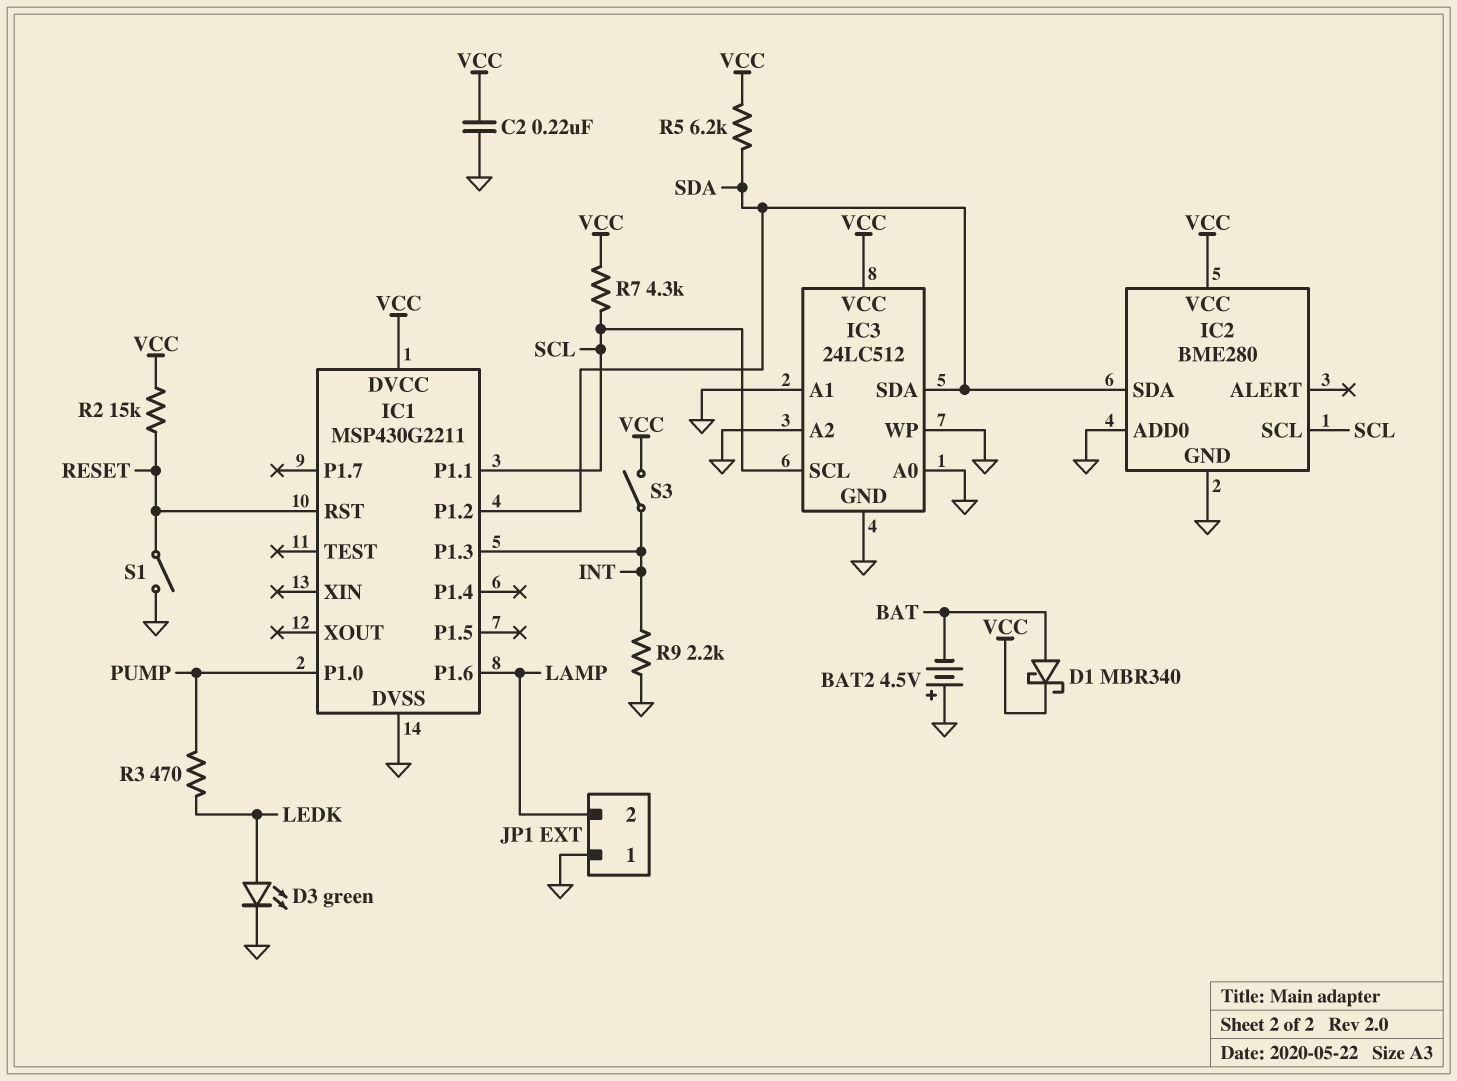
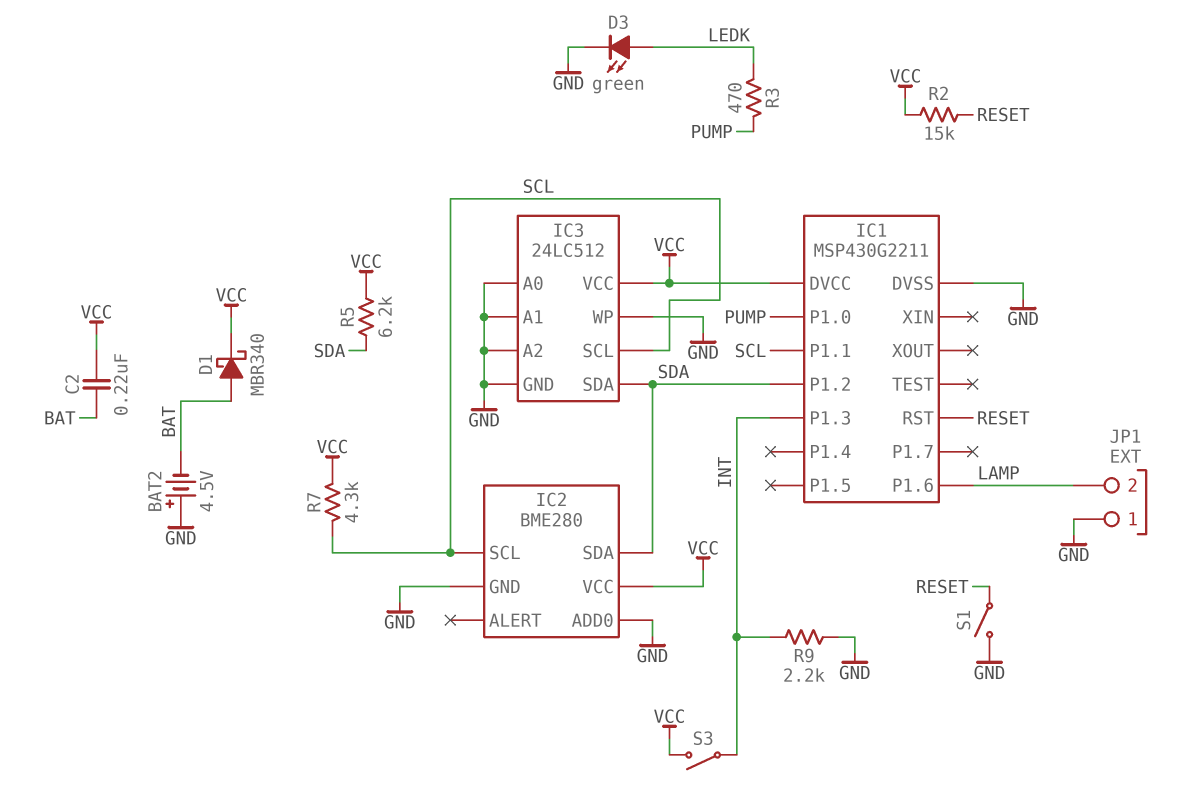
C2: 220nF (GND, VCC) -> 220nF (BAT, VCC)

